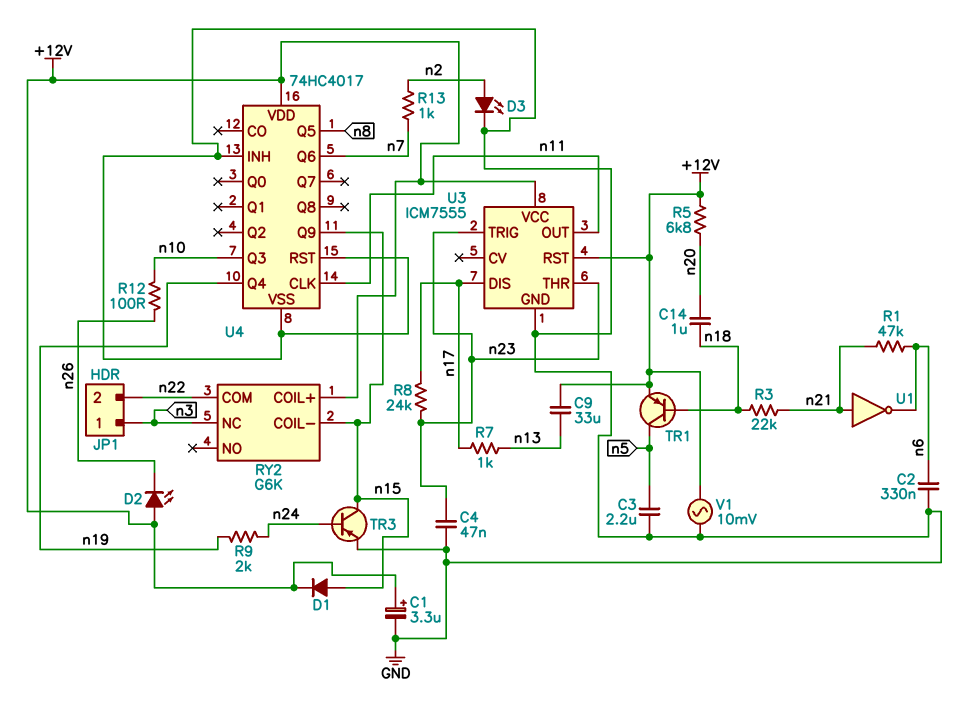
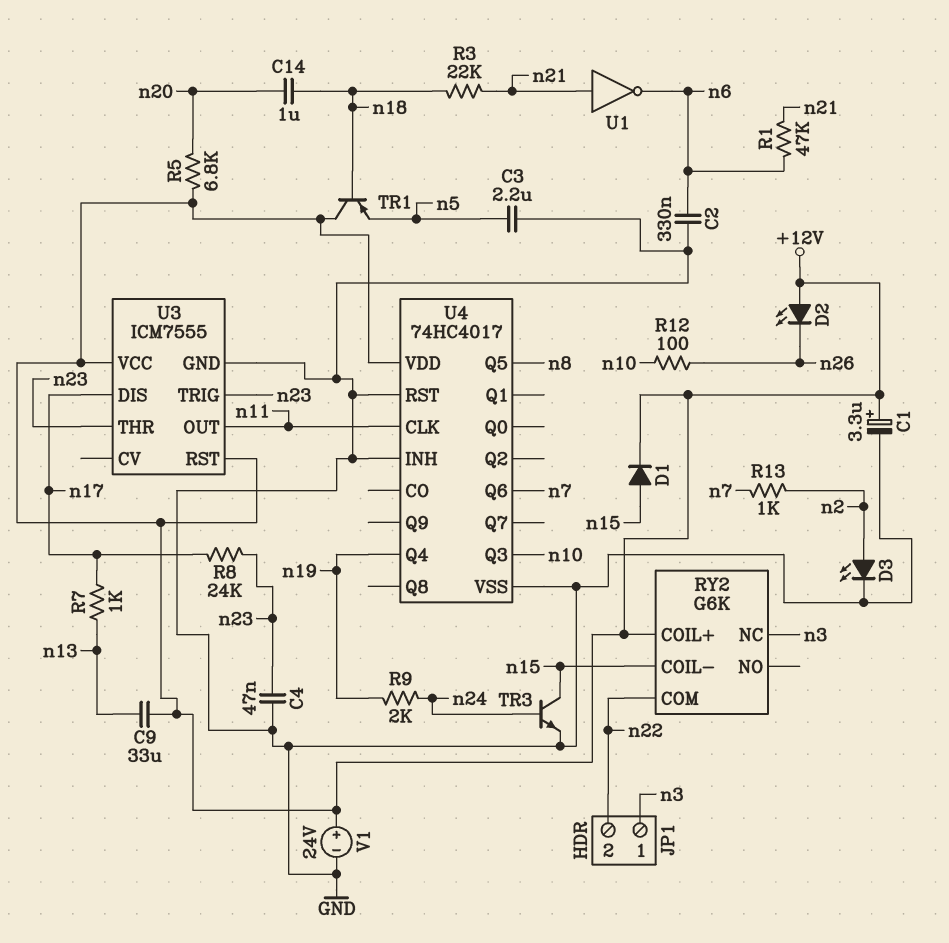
TR1: PNP (B n18, C n5, E +12V) -> PNP (B n18, C +12V, E n5)
TR3: PNP (B n24, C n15, E GND) -> NPN (B n24, C n15, E GND)
U4 pin Q9: n15 -> none
V1: AC 10mV (+12V, GND) -> 24V (plus +12V, minus GND)

